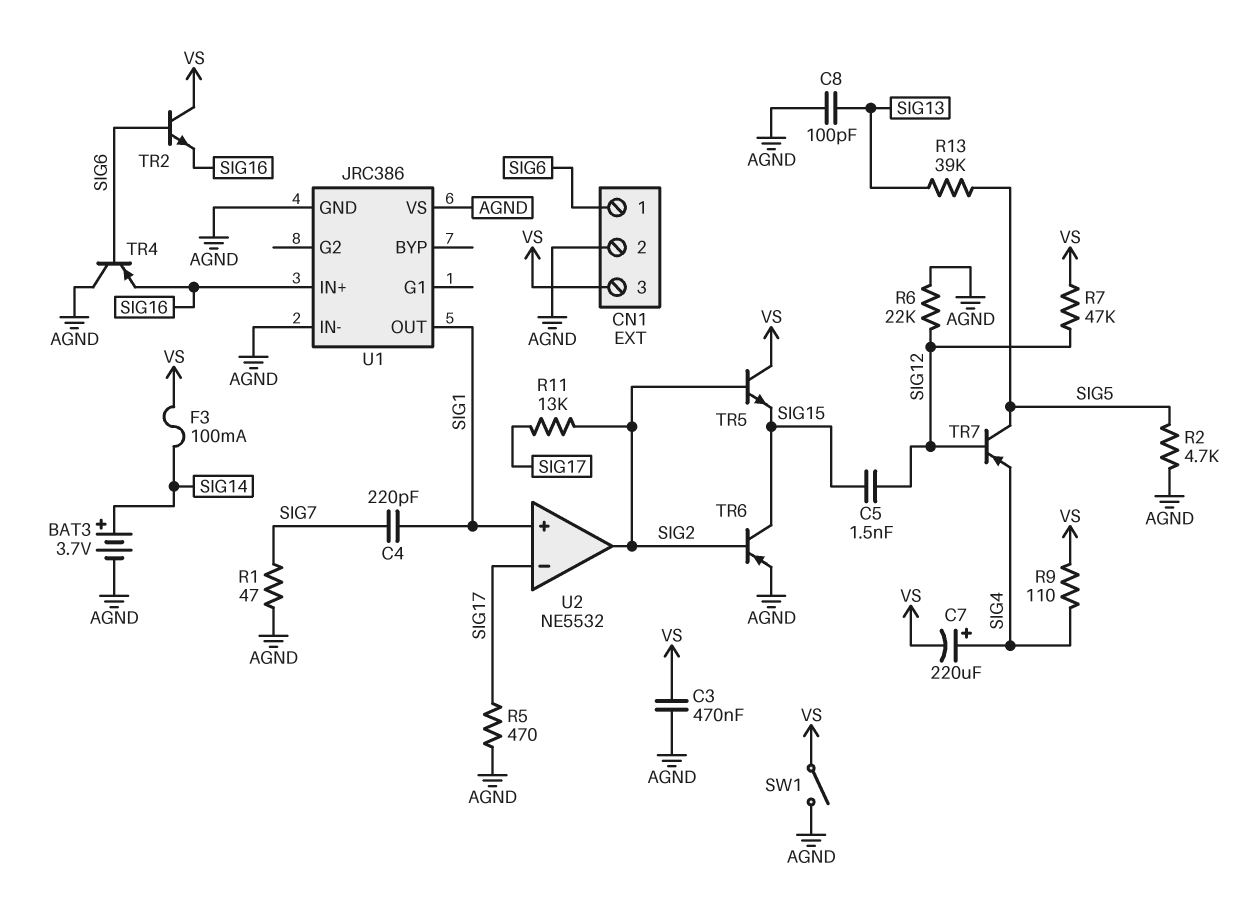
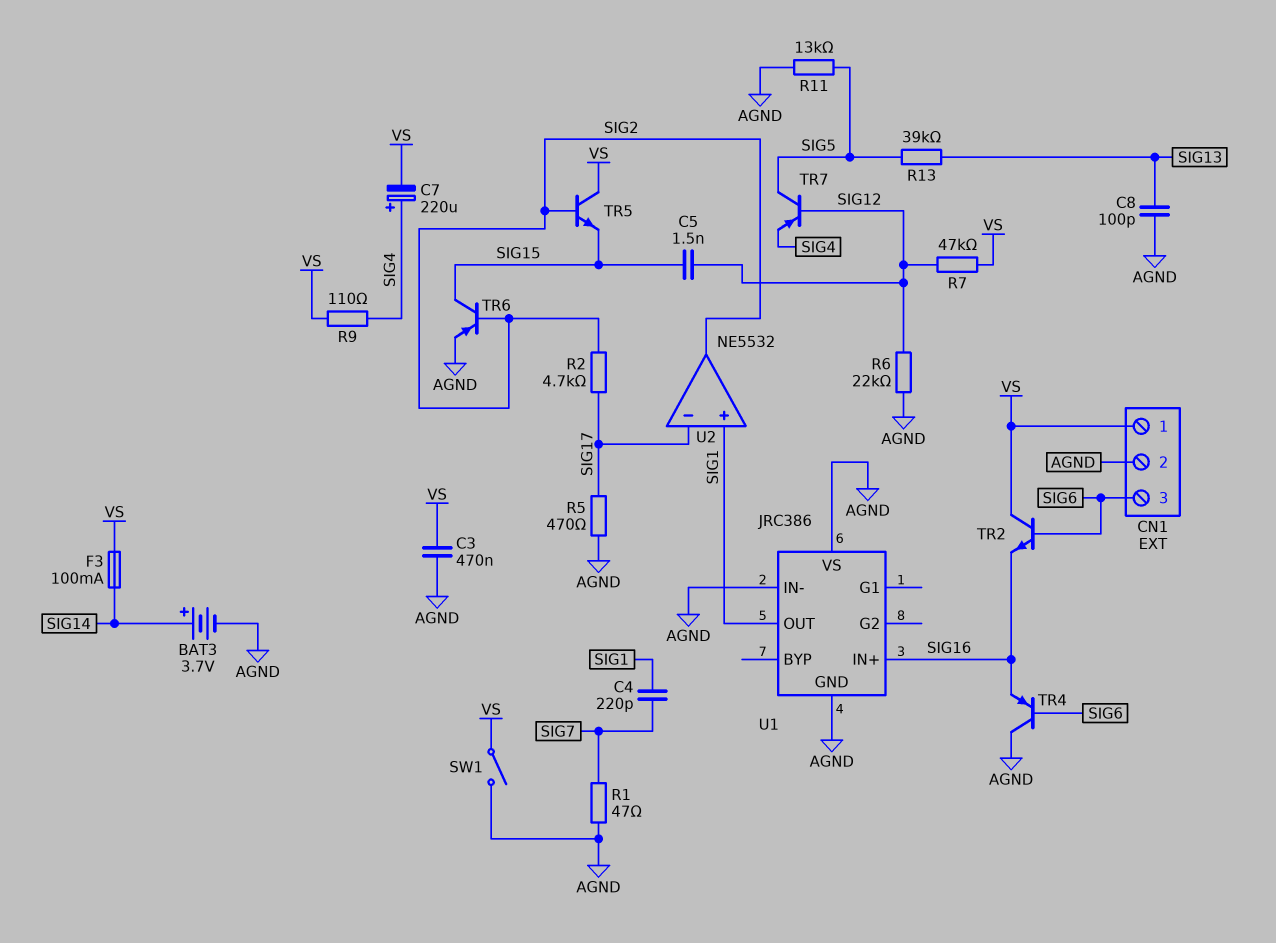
CN1 pin 1: SIG6 -> VS
CN1 pin 3: VS -> SIG6
R2: 4.7k (AGND, SIG5) -> 4.7k (SIG2, SIG17)
R11: 13k (SIG2, SIG17) -> 13k (AGND, SIG5)

